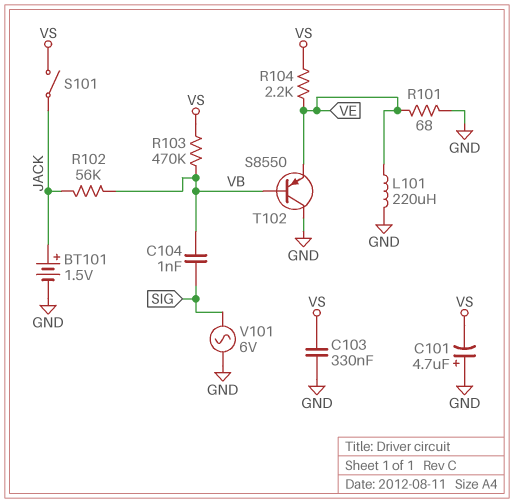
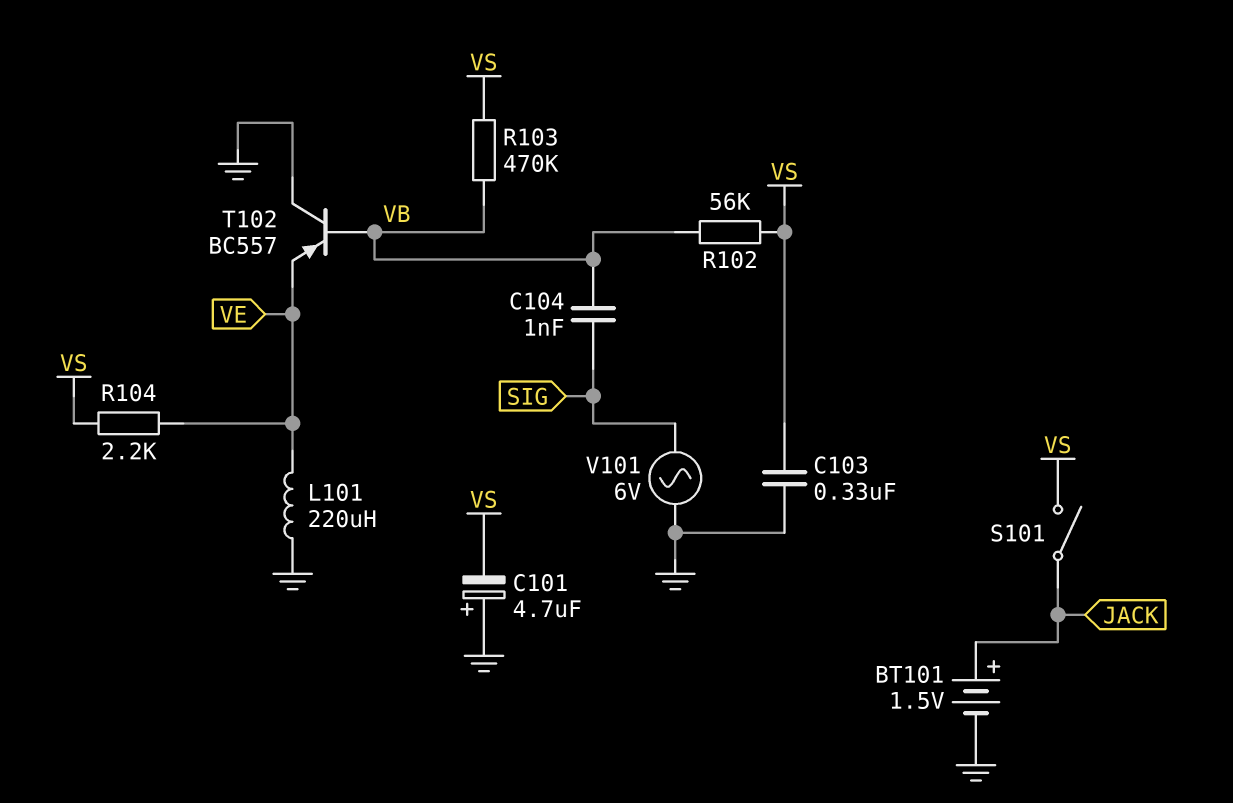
R101: 68 (GND, VE) -> none
R102: 56k (JACK, VB) -> 56k (VB, VS)
T102: PNP S8550 (B VB, C GND, E VE) -> PNP BC557 (B VB, C GND, E VE)

